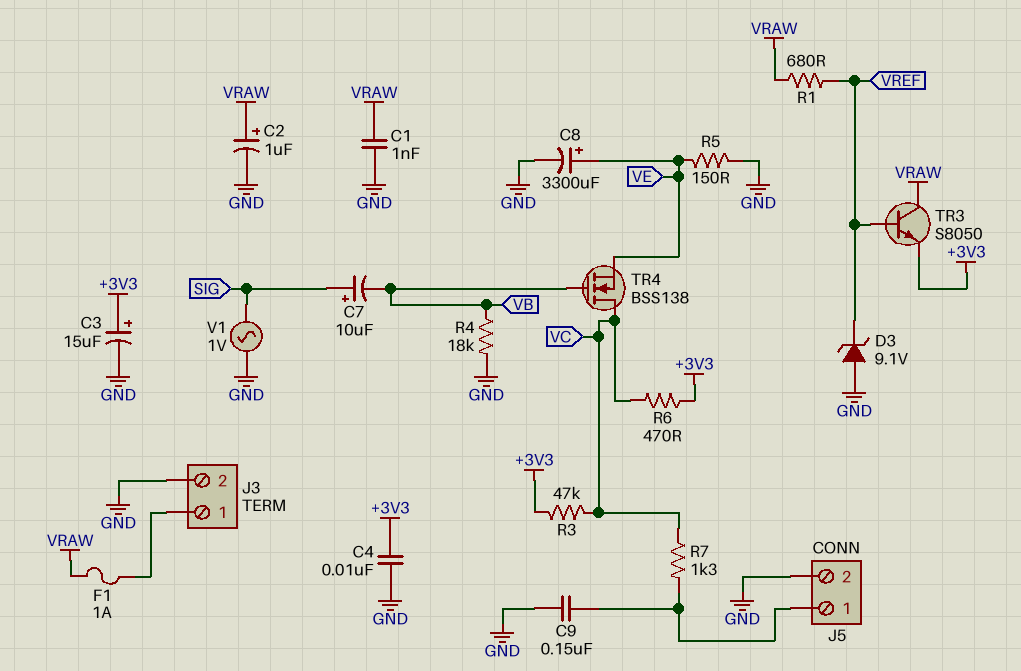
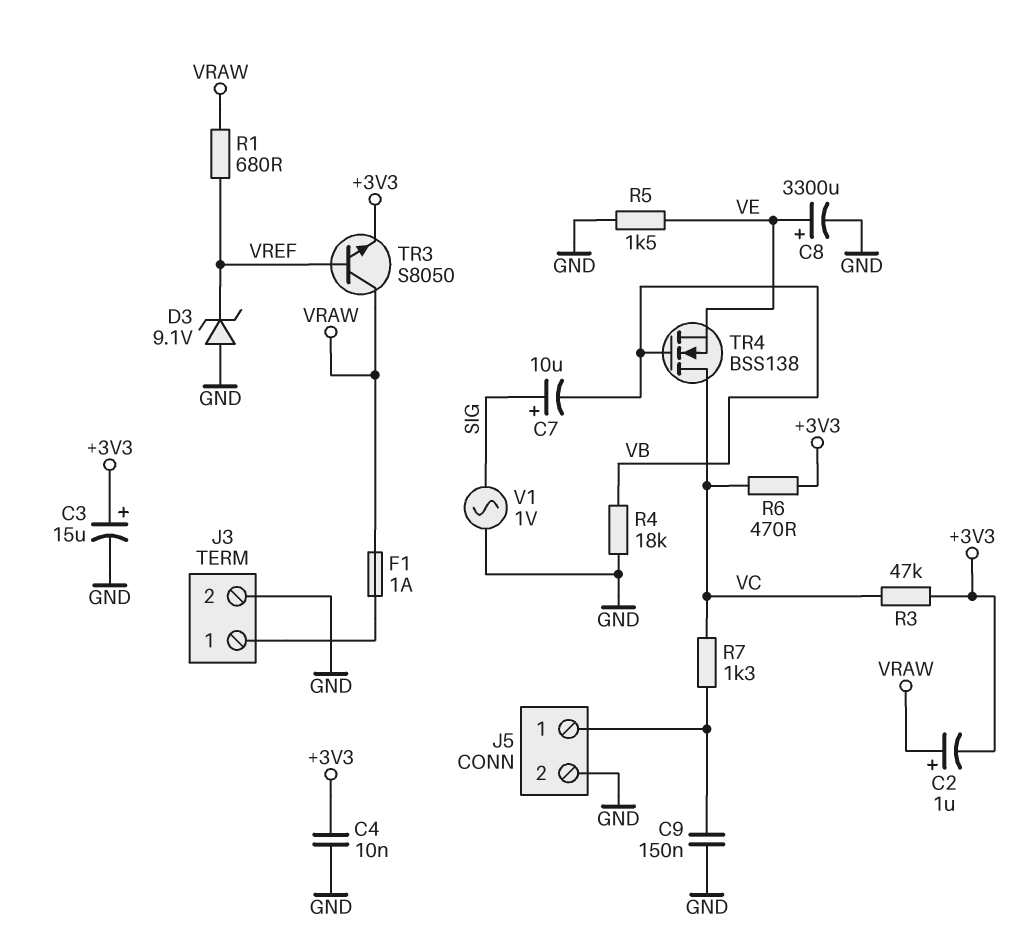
C1: 1nF (GND, VRAW) -> none
C2: 1uF (plus VRAW, minus GND) -> 1uF (plus VRAW, minus +3V3)
R5: 150 (GND, VE) -> 1.5k (GND, VE)

